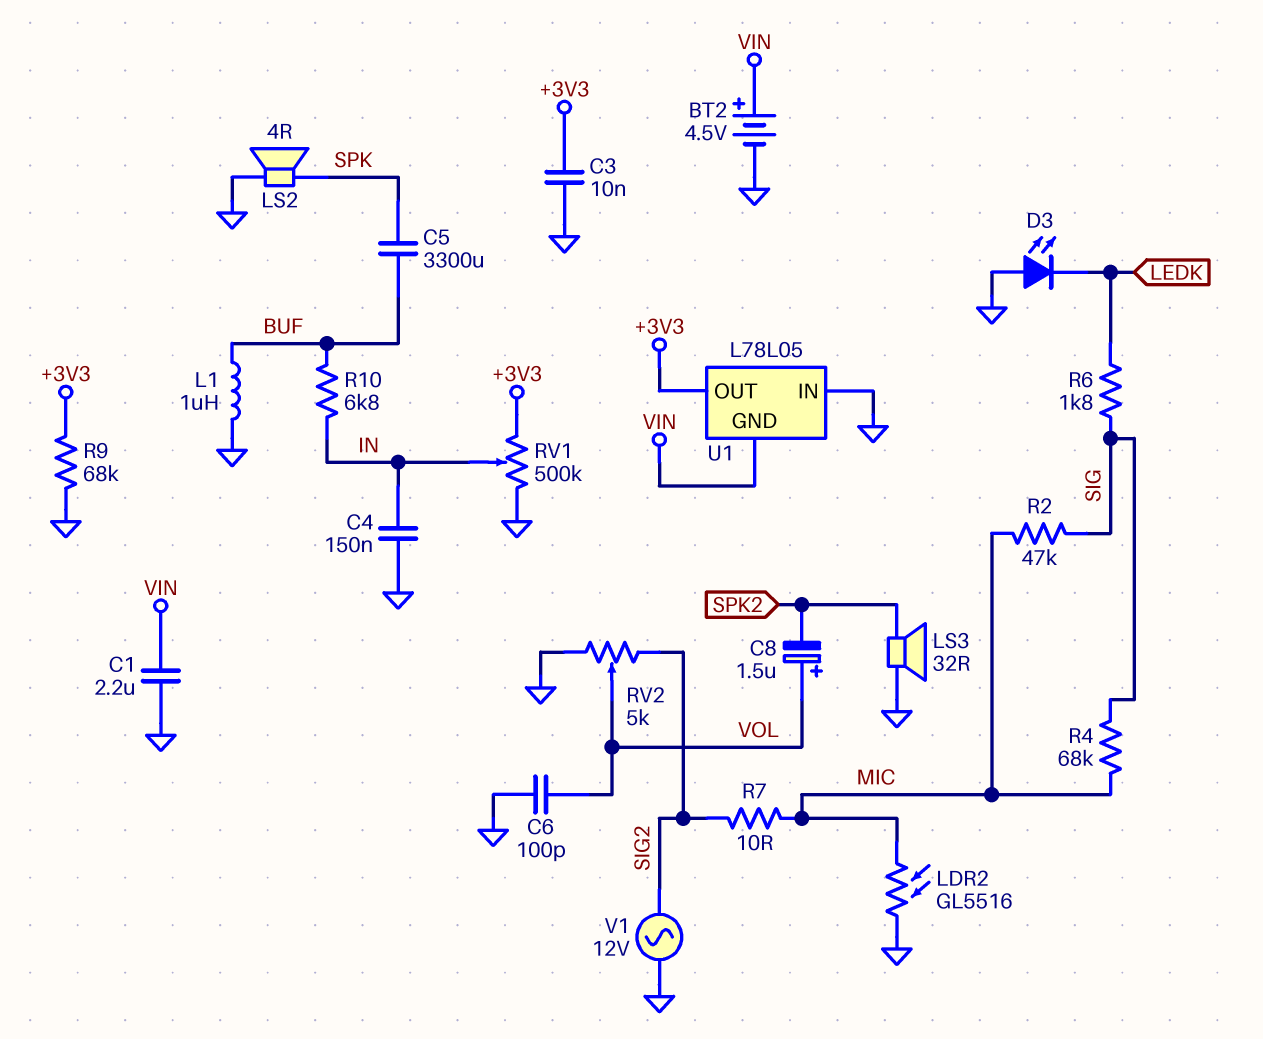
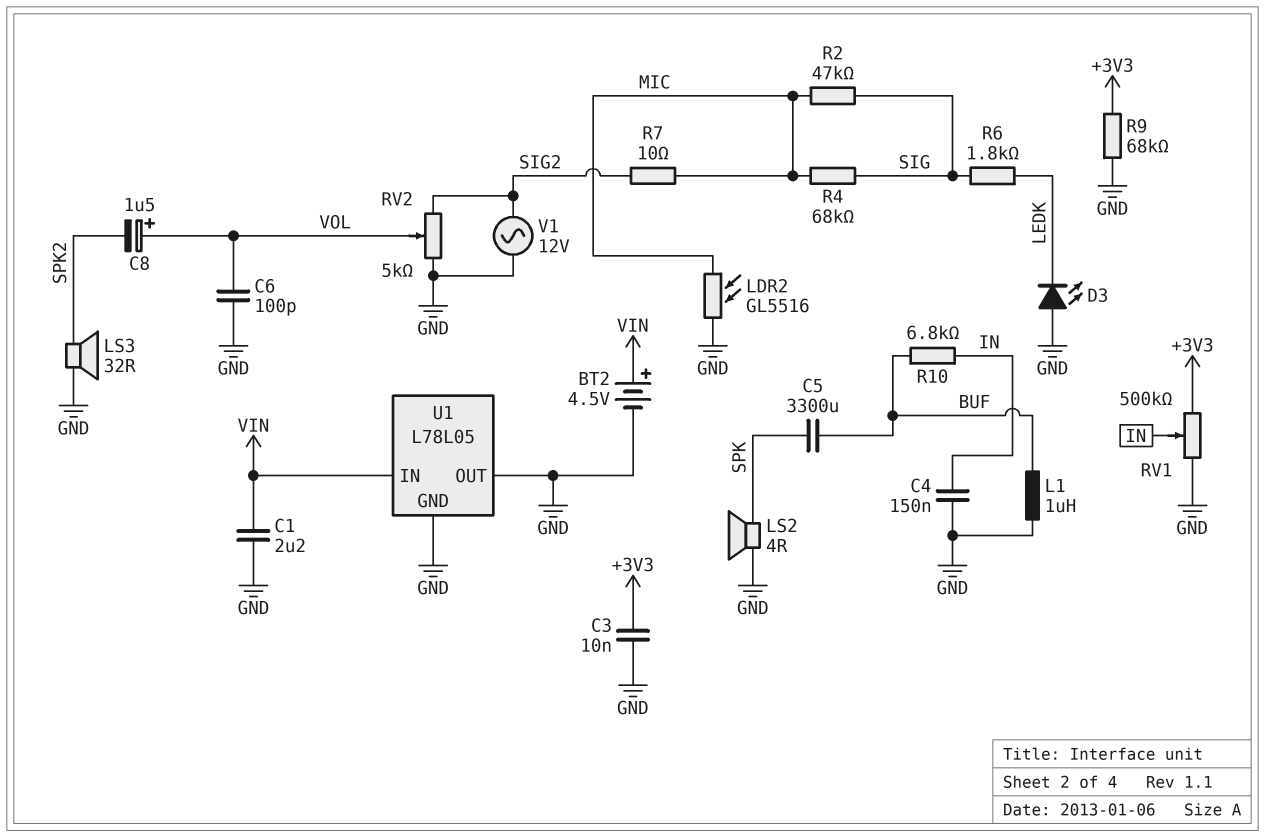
U1 pin GND: VIN -> GND
U1 pin IN: GND -> VIN
U1 pin OUT: +3V3 -> GND

